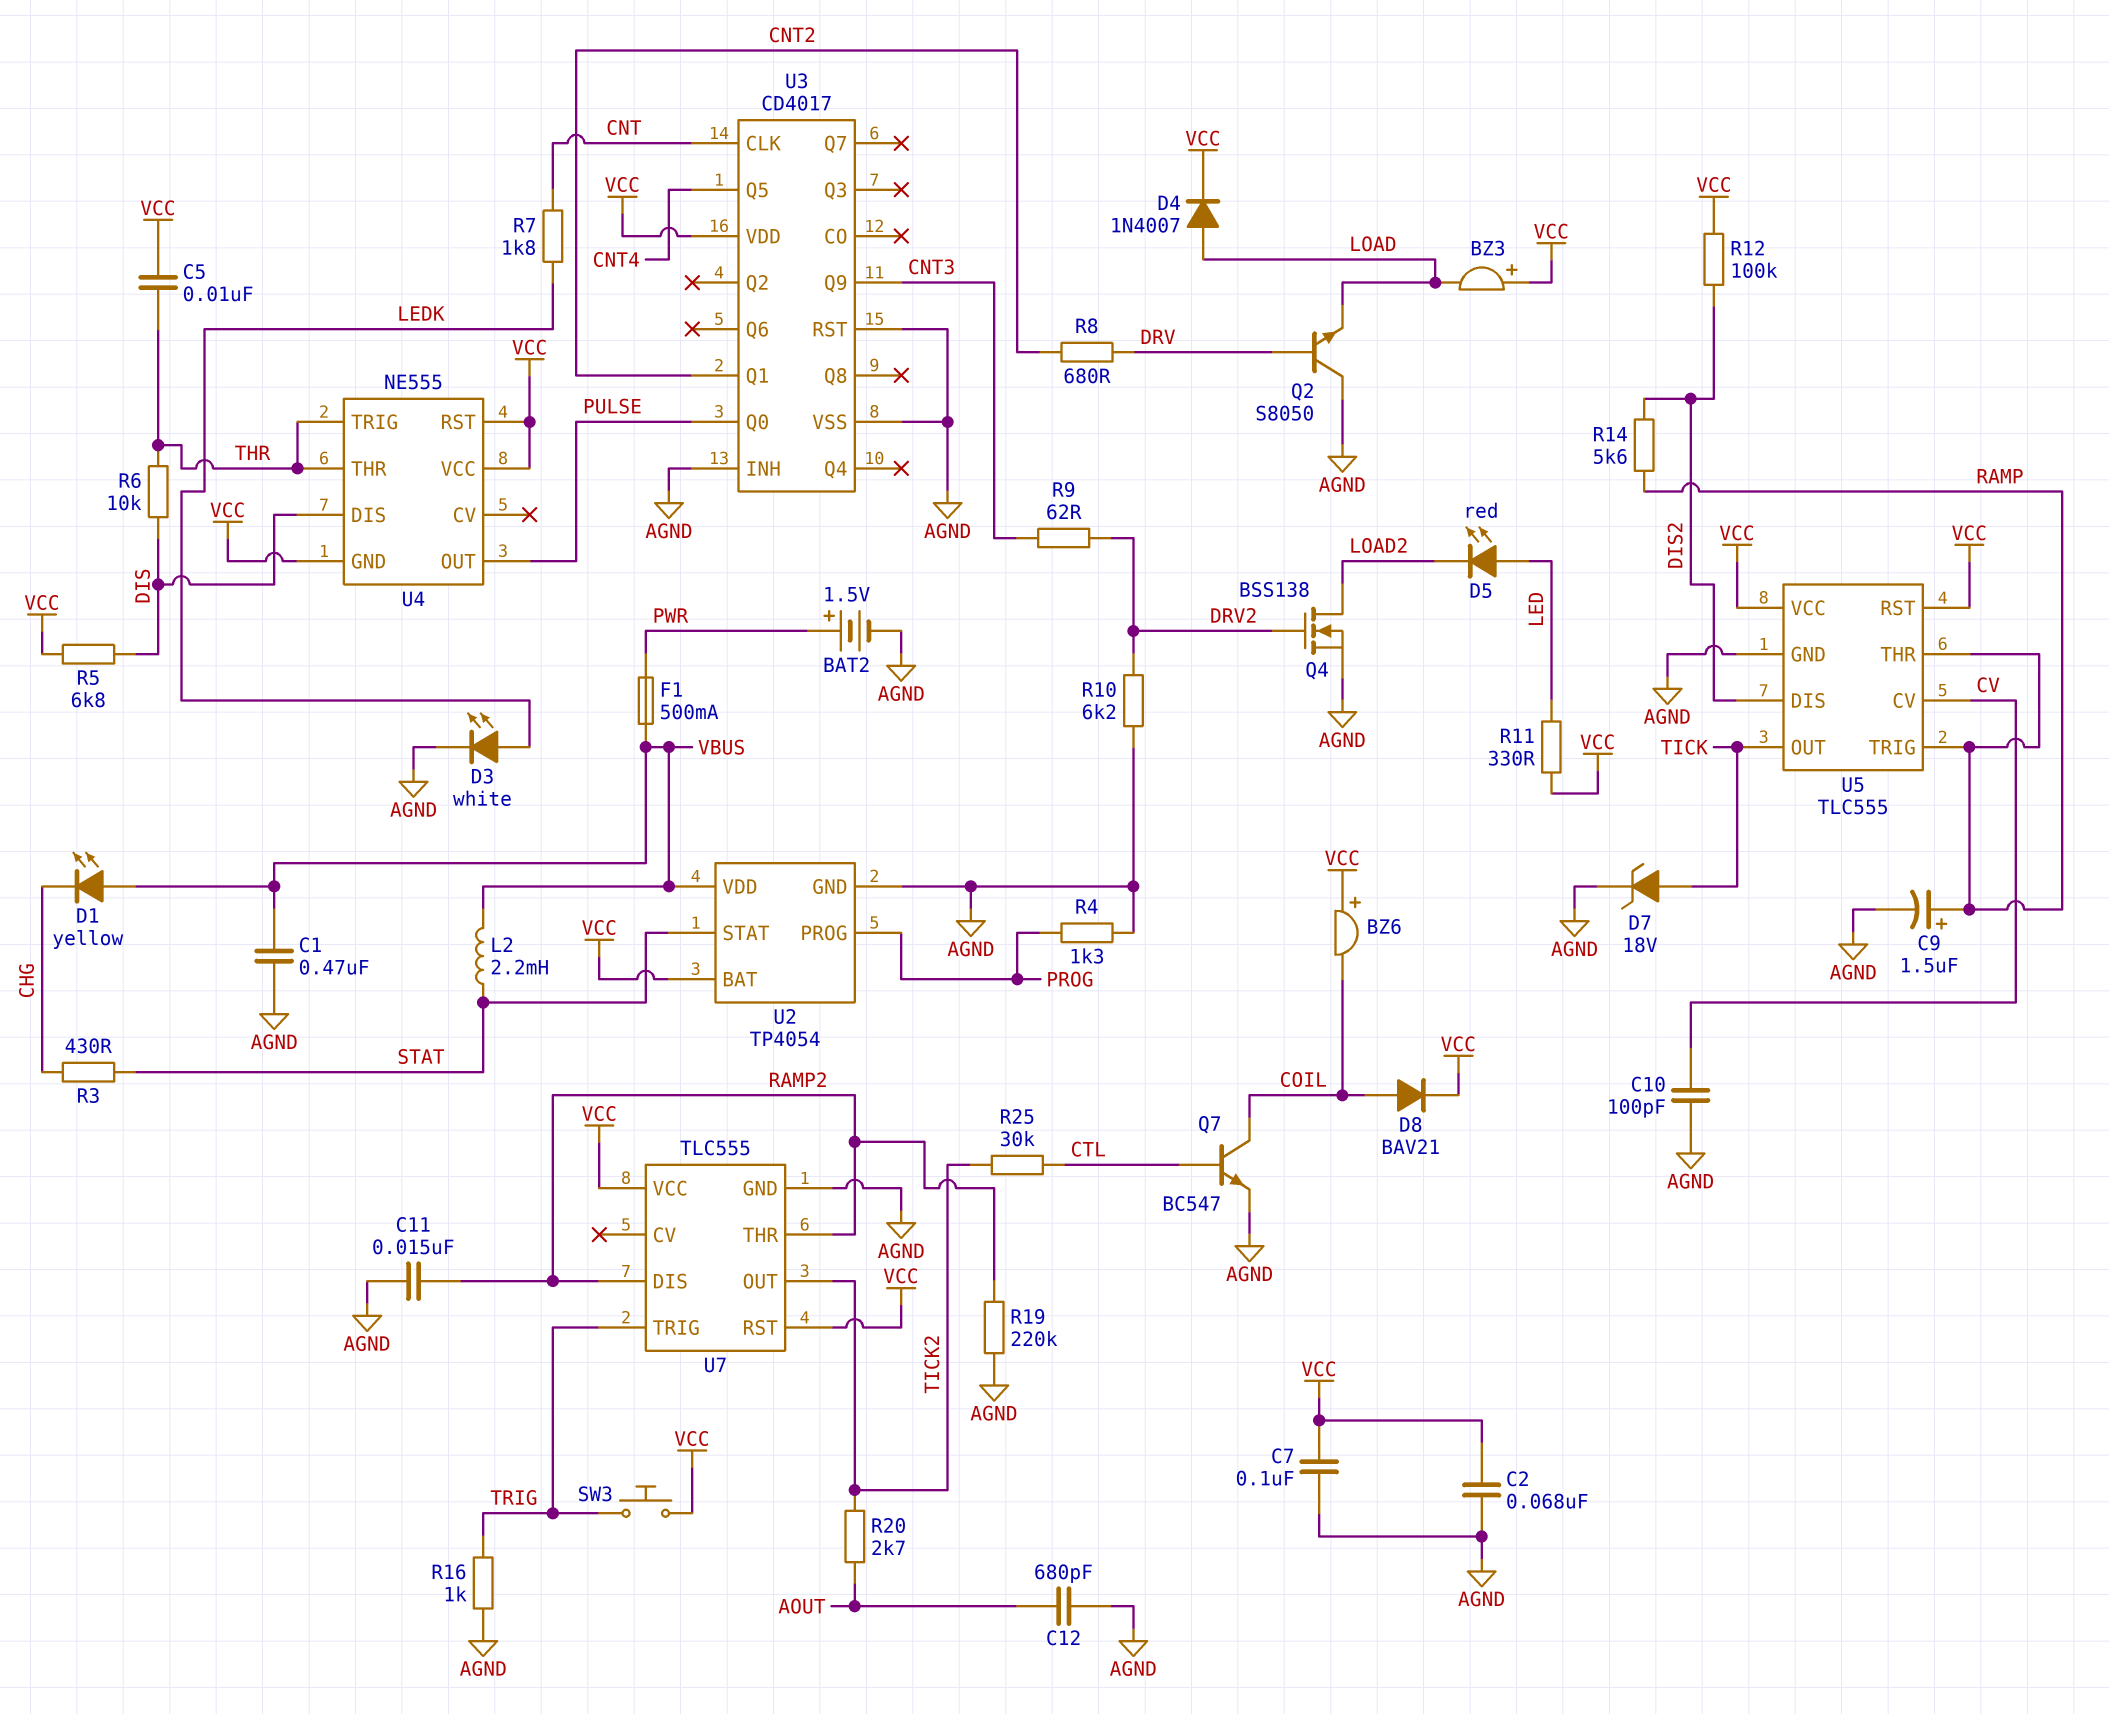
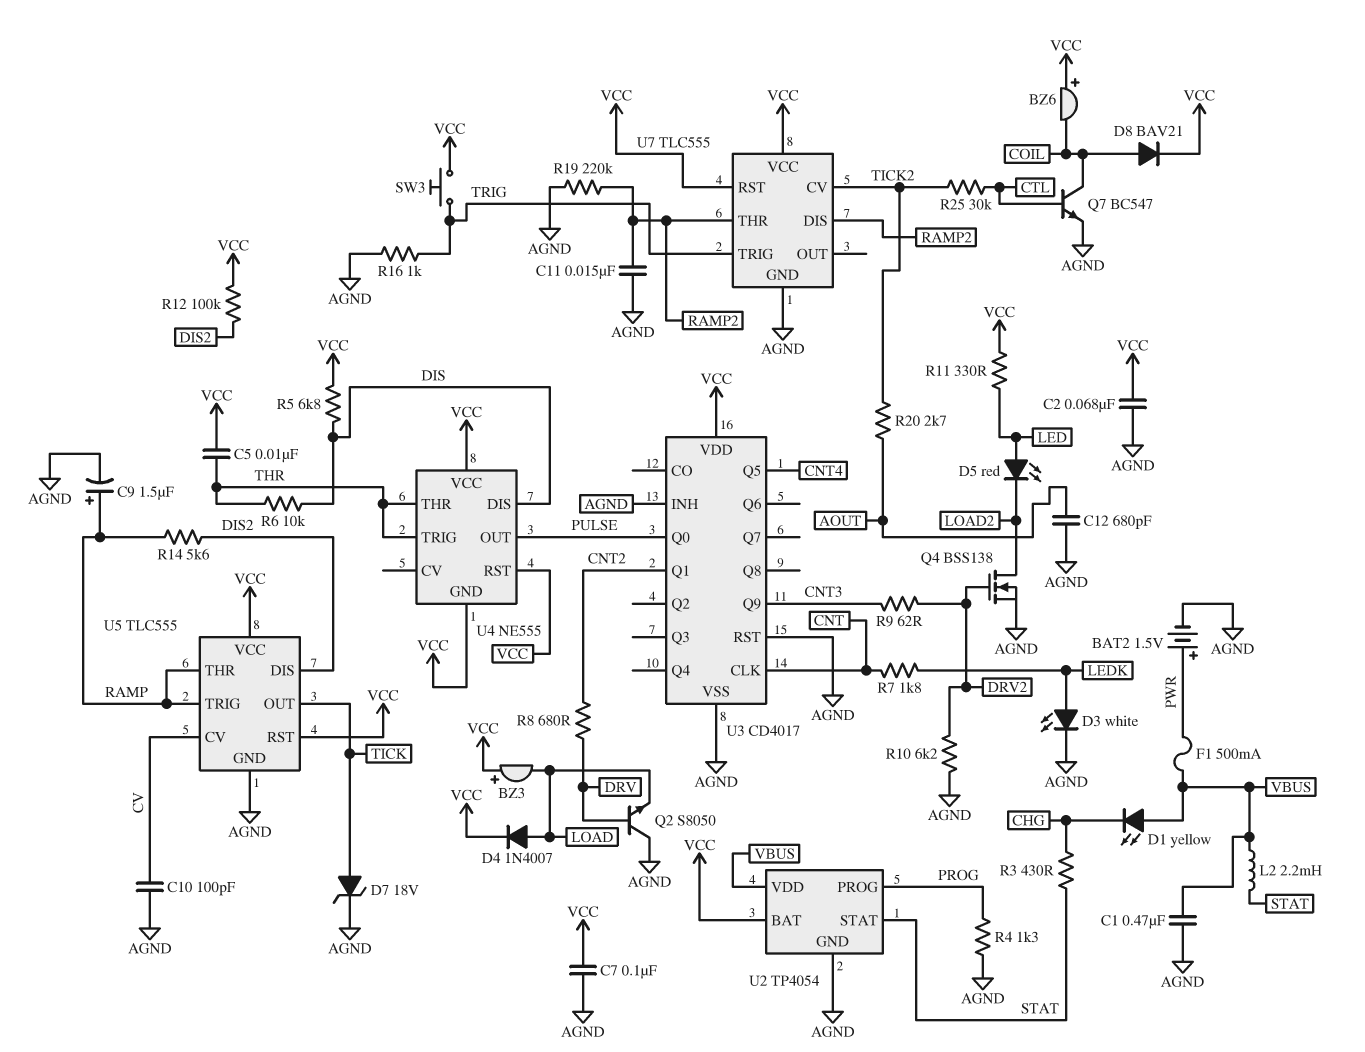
U7 pin CV: none -> TICK2
U7 pin OUT: TICK2 -> none

